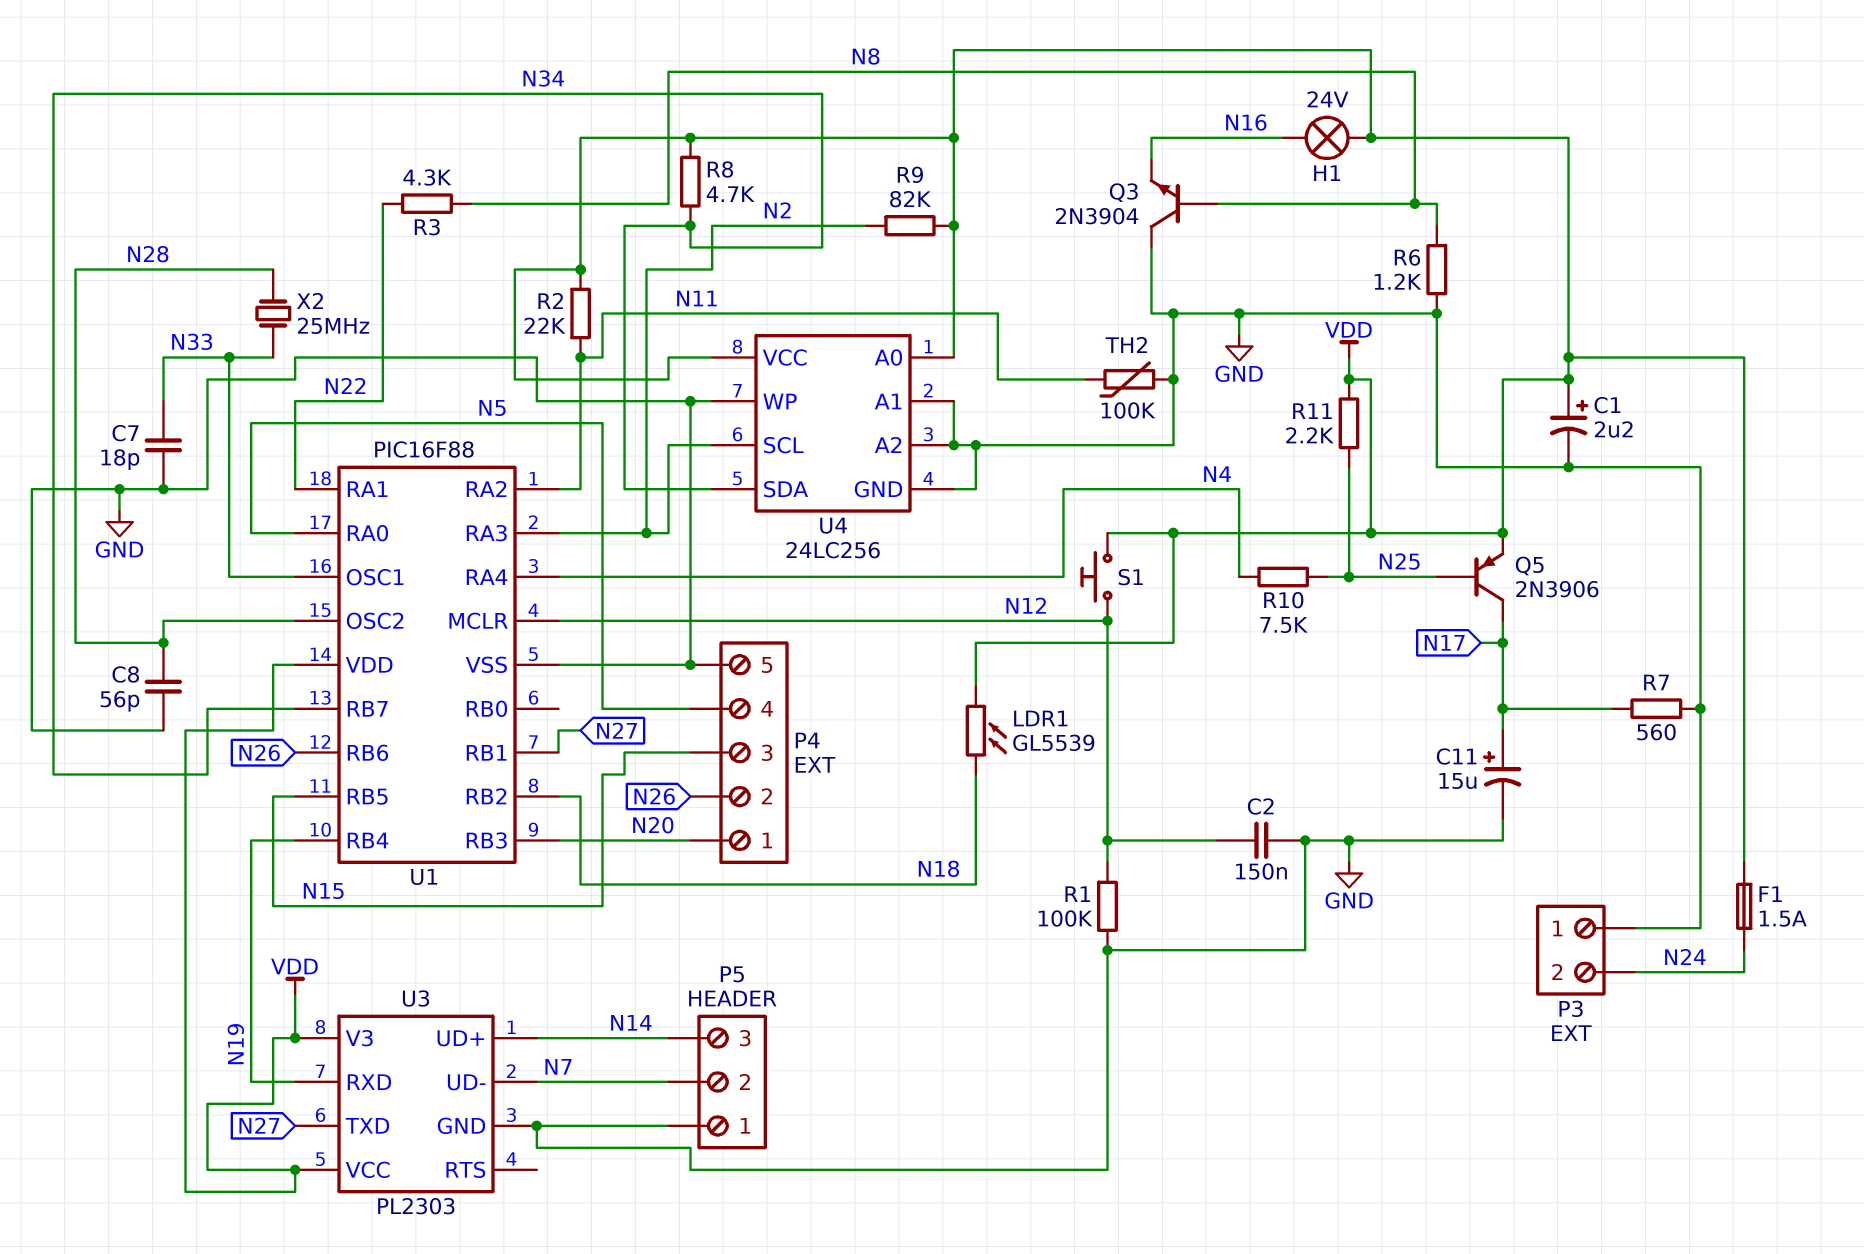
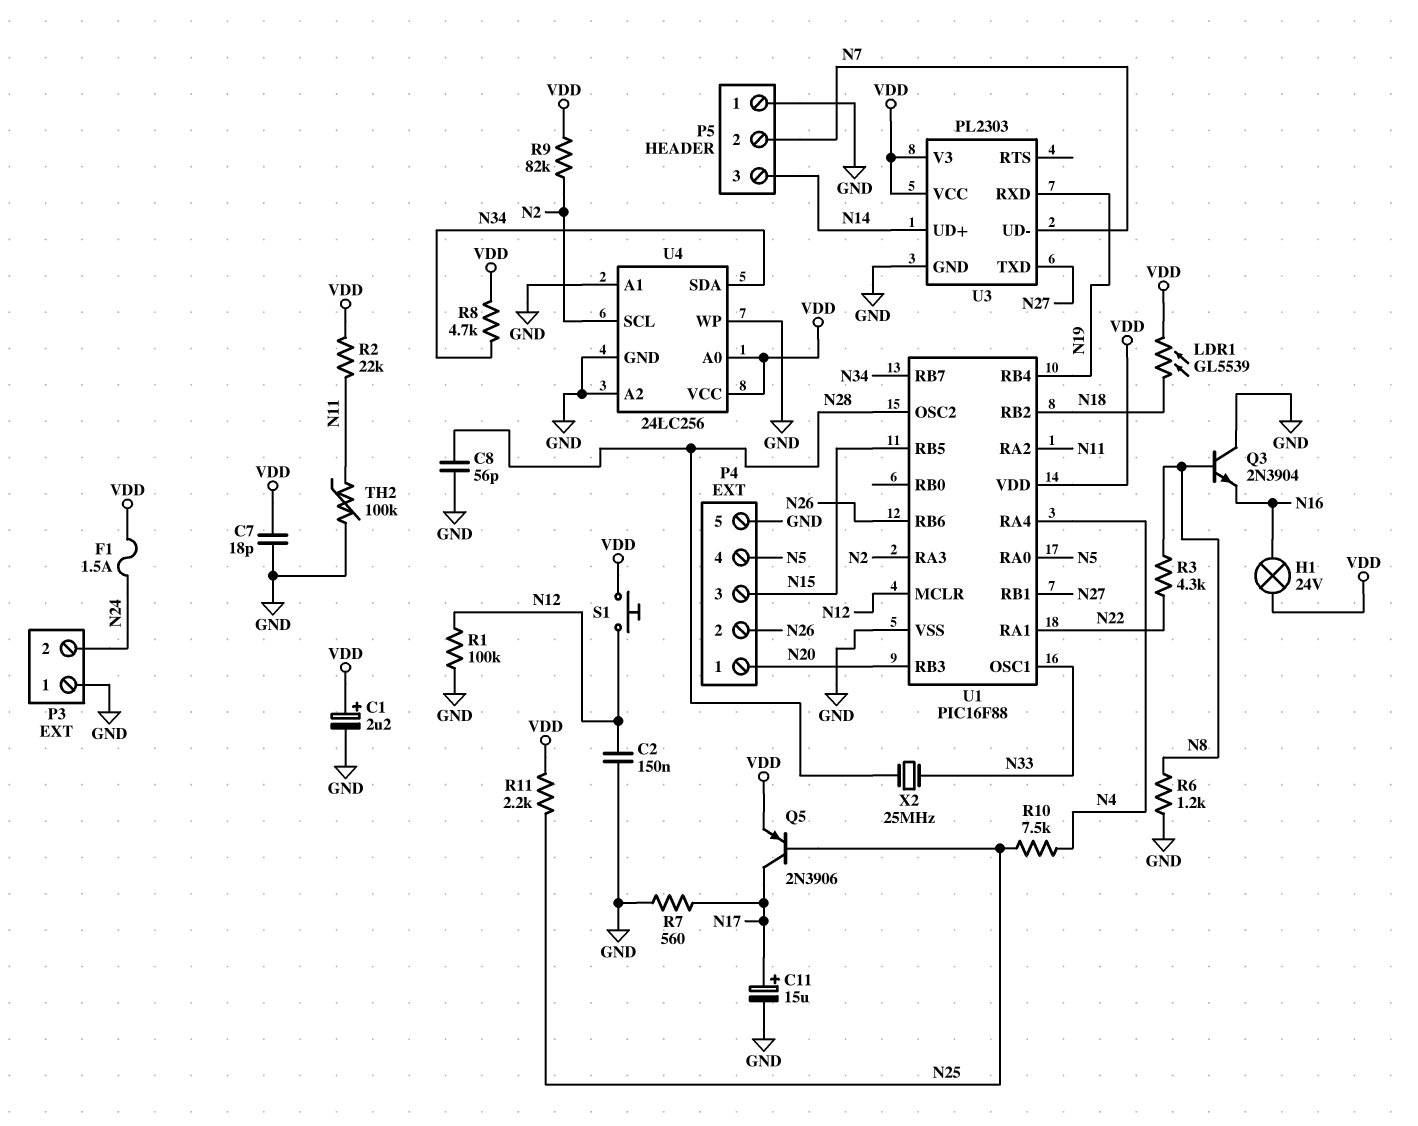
C7: 18pF (GND, N33) -> 18pF (GND, VDD)

